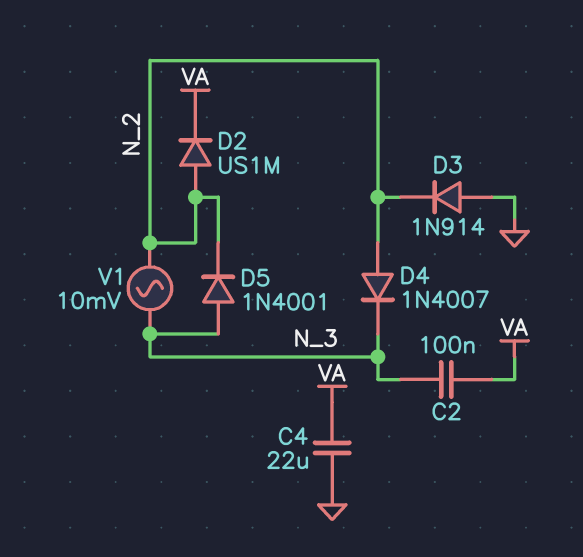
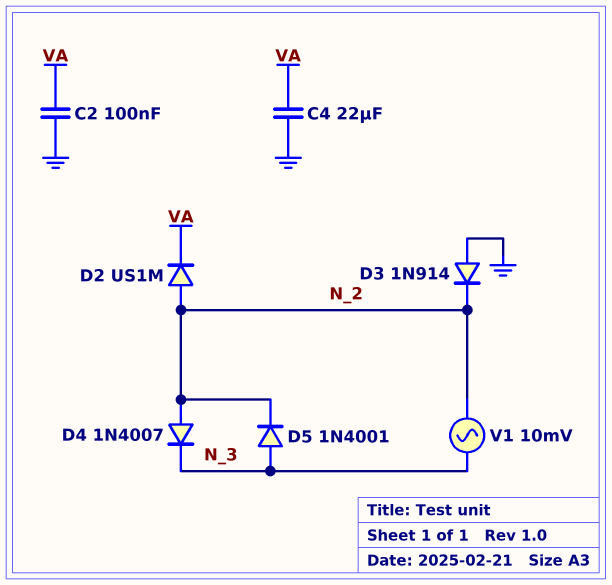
C2: 100nF (N_3, VA) -> 100nF (GND, VA)

